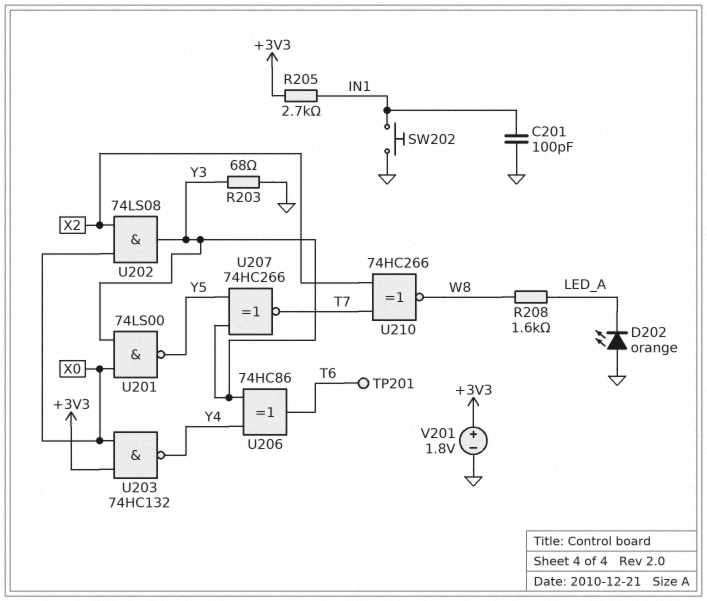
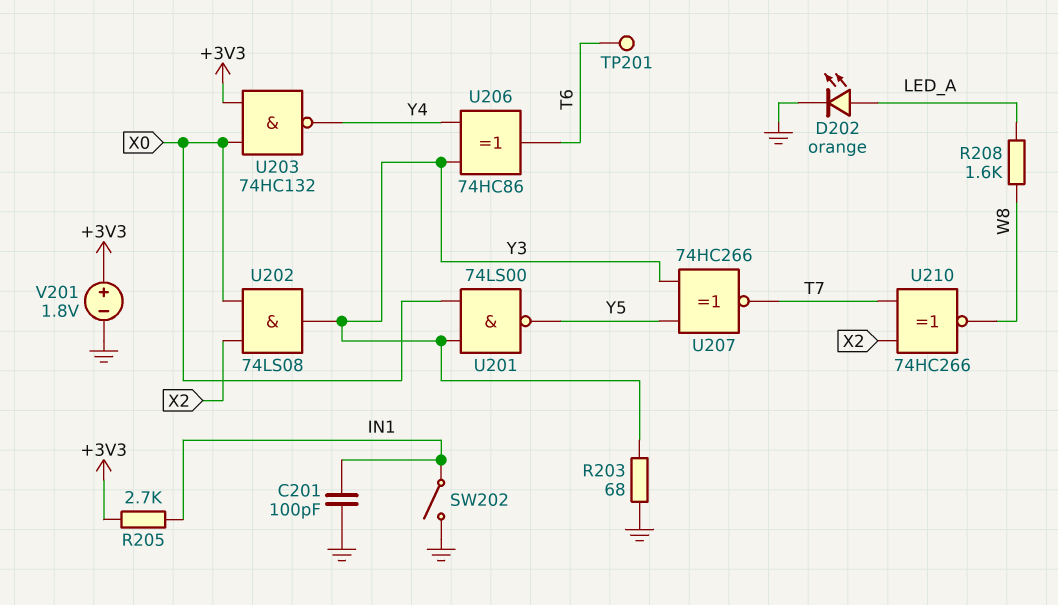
D202: LED orange (A GND, K LED_A) -> LED orange (A LED_A, K GND)
SW202: button (GND, IN1) -> switch (GND, IN1)

